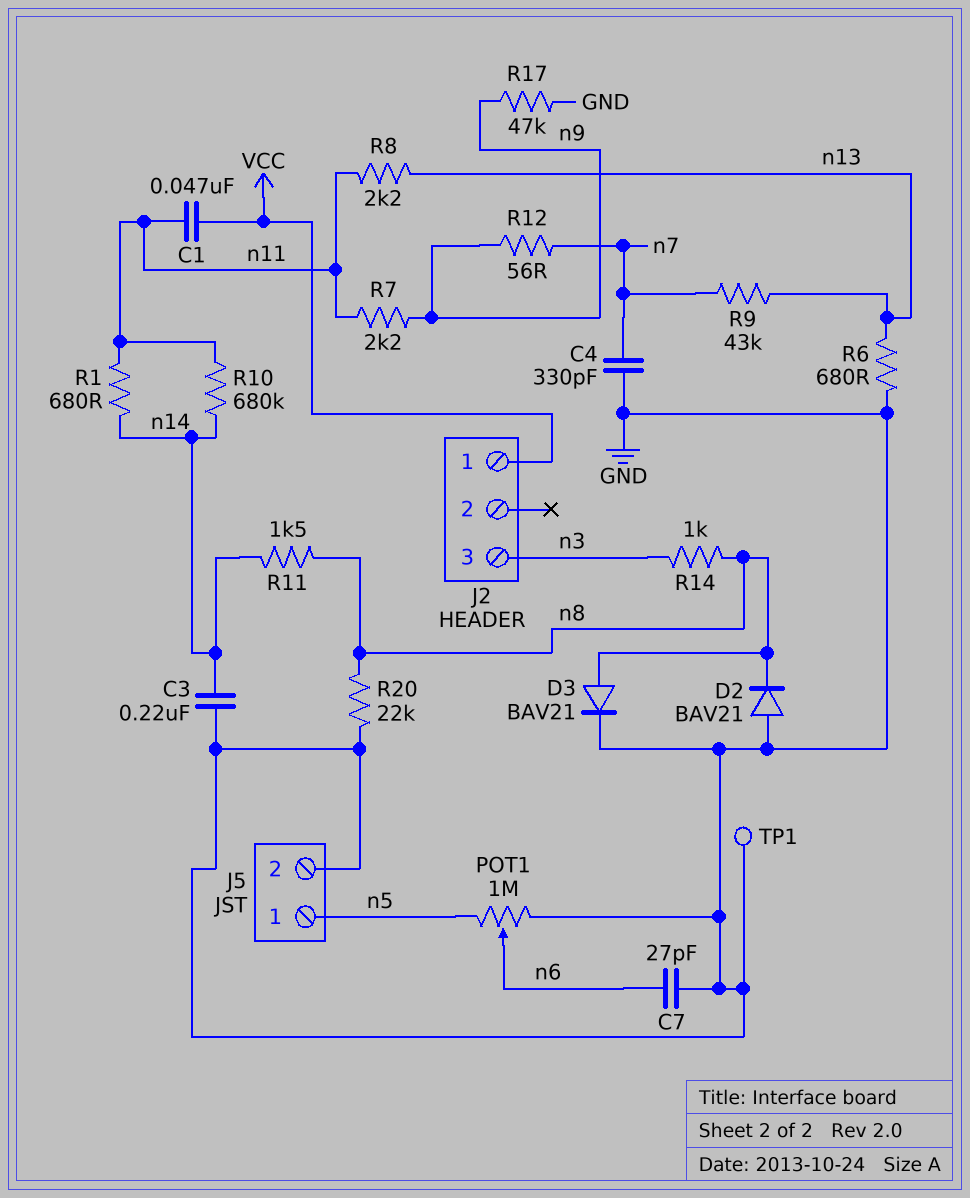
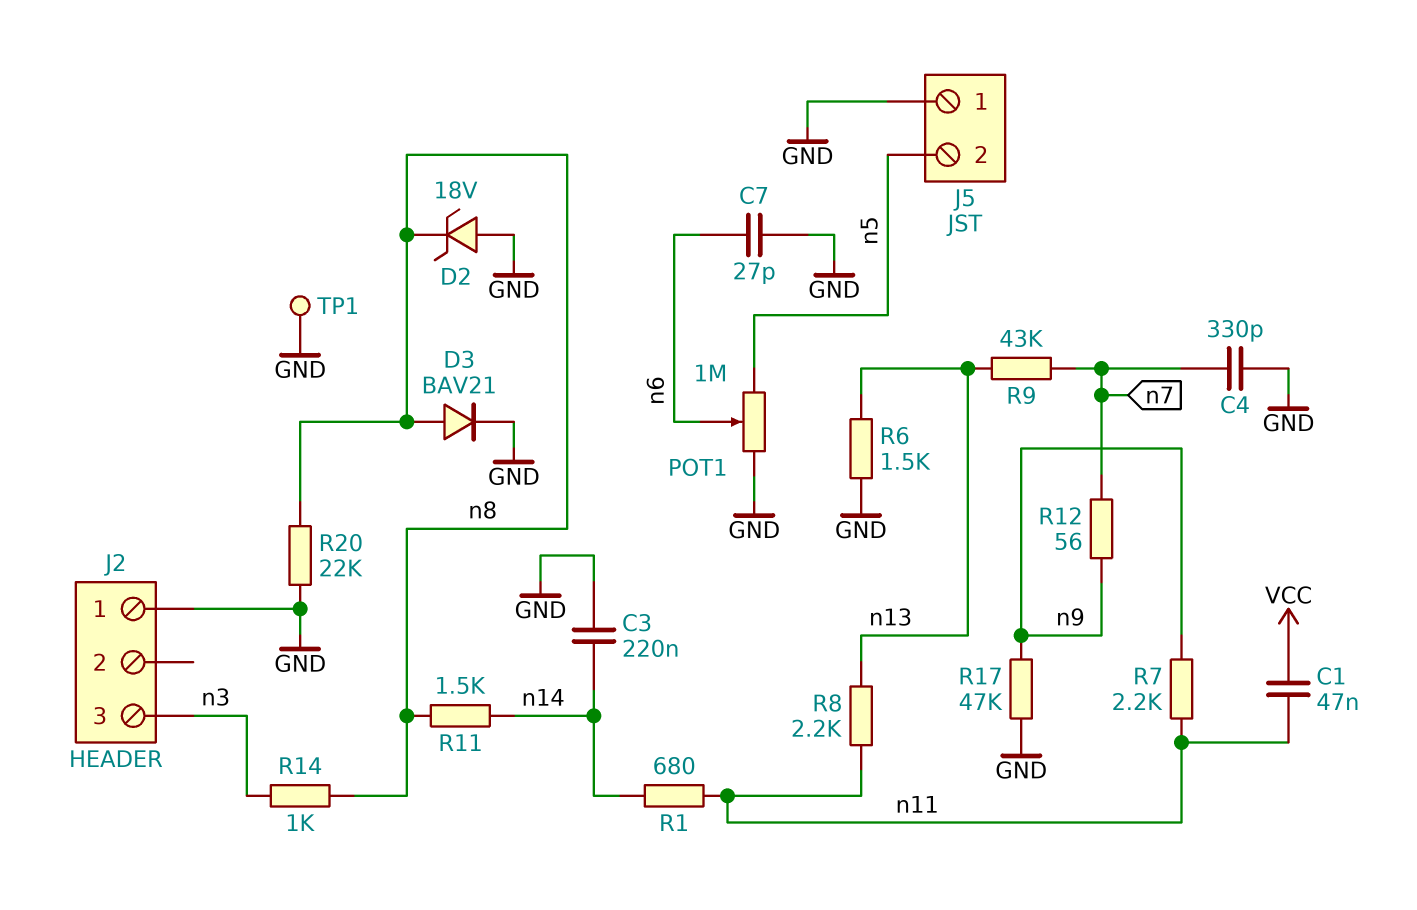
D2: diode BAV21 (A GND, K n8) -> zener 18V (A GND, K n8)
J2 pin 1: VCC -> GND
J5 pin 1: n5 -> GND
J5 pin 2: GND -> n5
R6: 680 (GND, n13) -> 1.5k (GND, n13)
R10: 680k (n11, n14) -> none

